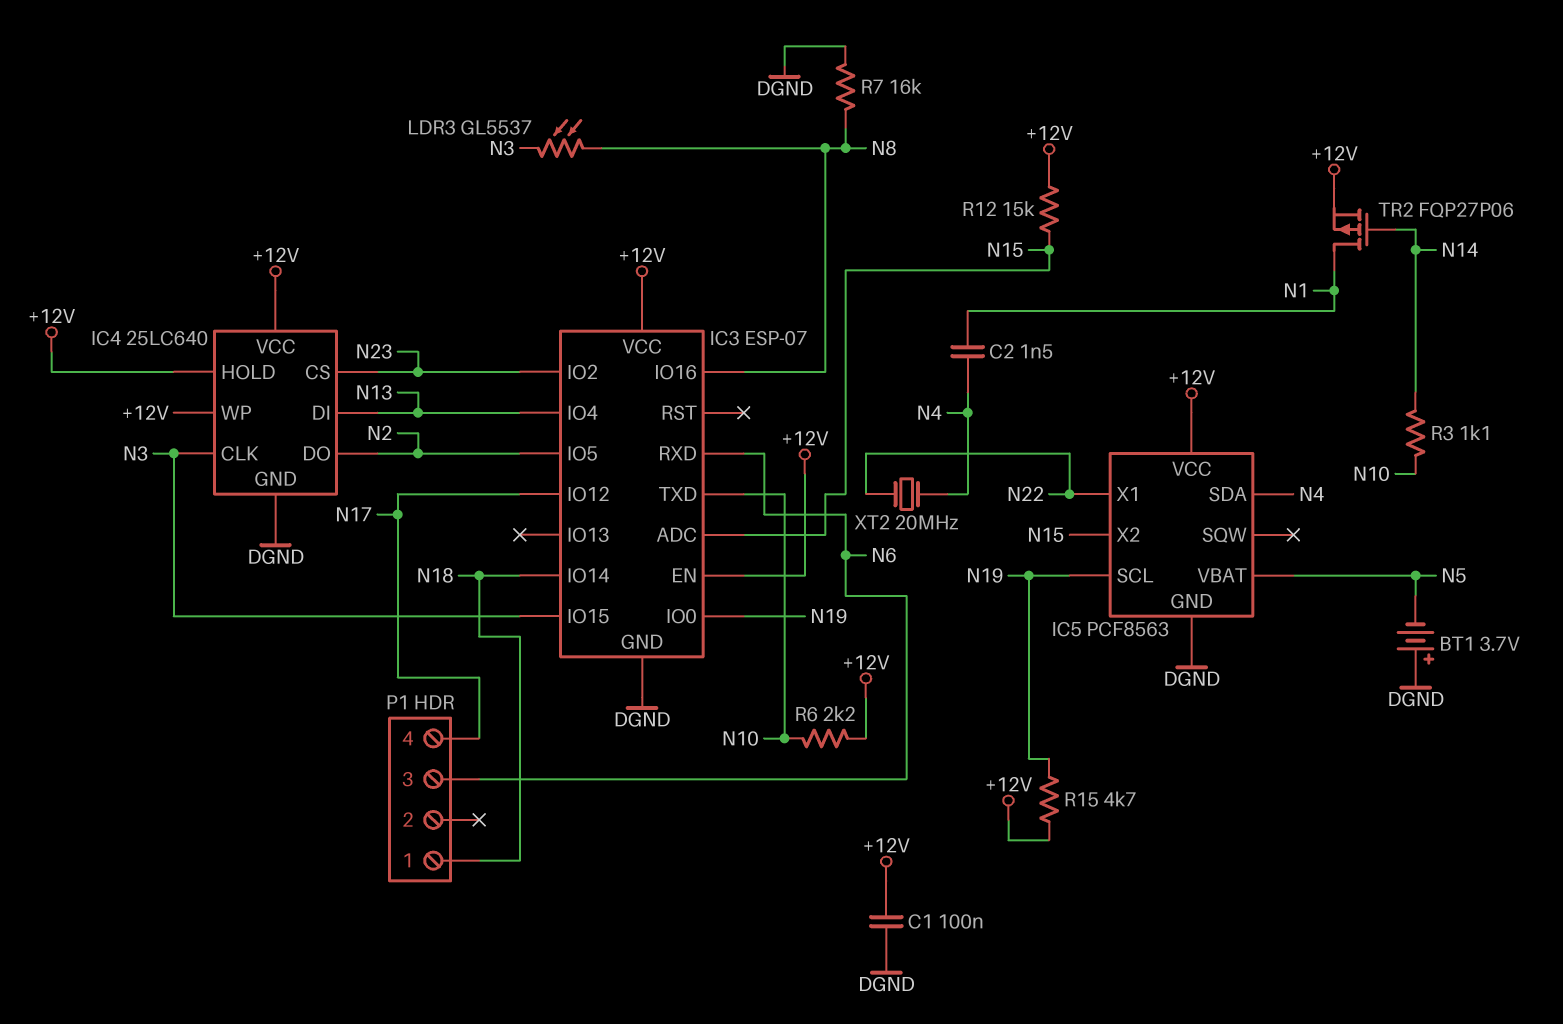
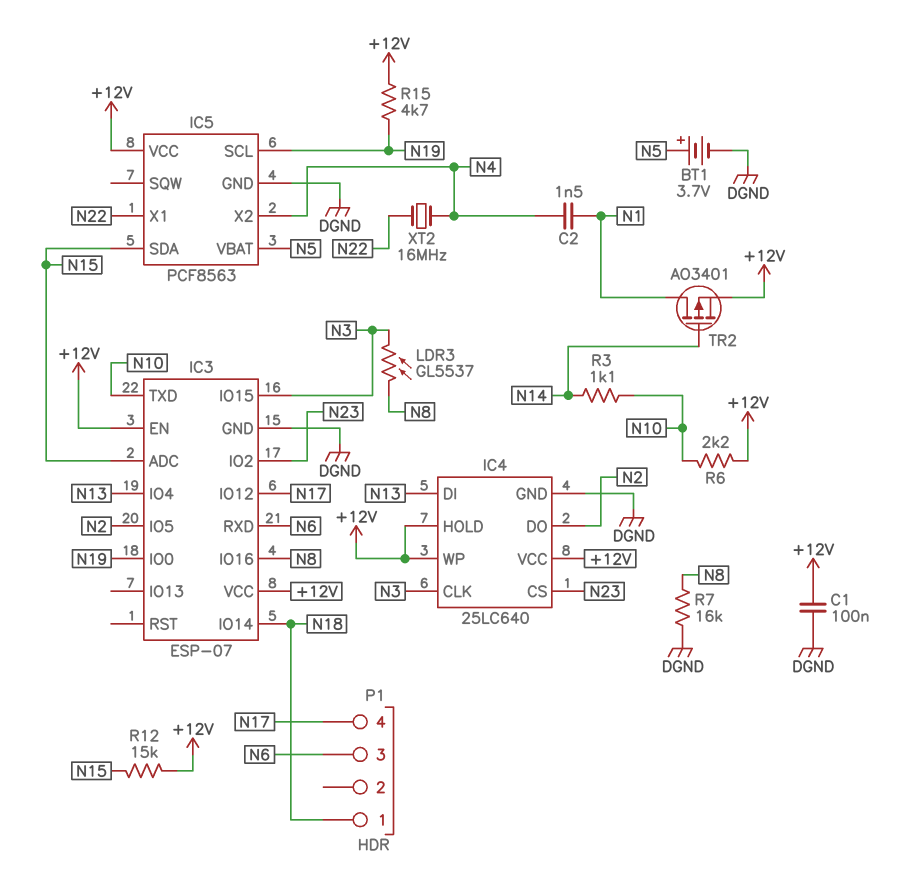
BT1: 3.7V (plus DGND, minus N5) -> 3.7V (plus N5, minus DGND)
IC5 pin SDA: N4 -> N15
IC5 pin X2: N15 -> N4
TR2: PMOS FQP27P06 (G N14, D N1, S +12V) -> PMOS AO3401 (G N14, D N1, S +12V)
XT2: 20MHz (N4, N22) -> 16MHz (N4, N22)

